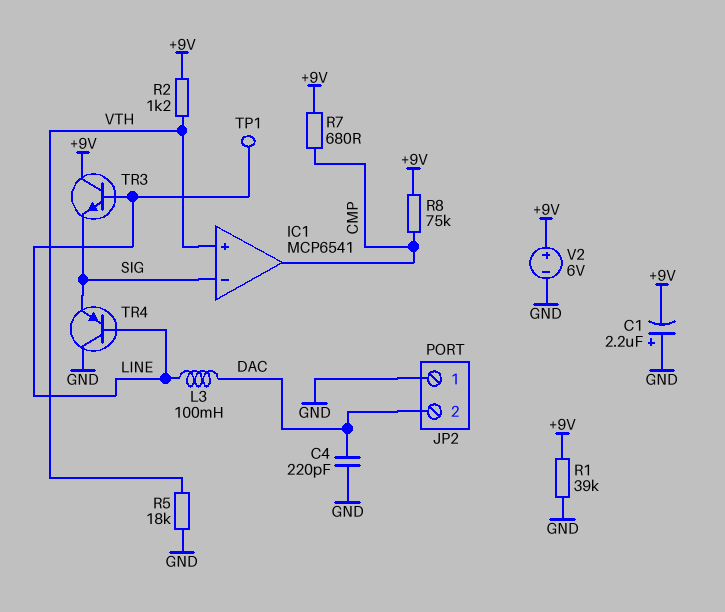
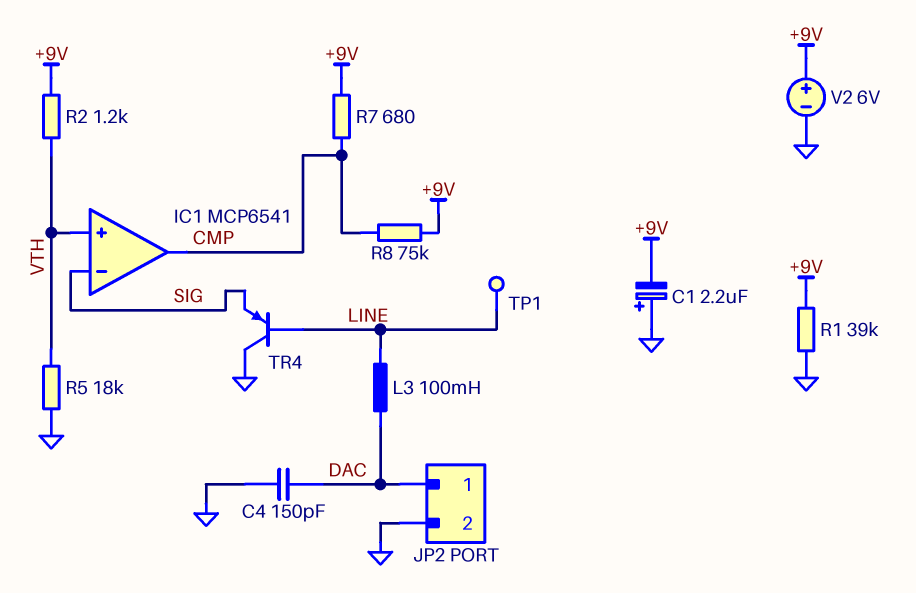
C4: 220pF (DAC, GND) -> 150pF (DAC, GND)
JP2 pin 1: GND -> DAC
JP2 pin 2: DAC -> GND
TR3: NPN (B LINE, C +9V, E SIG) -> none

